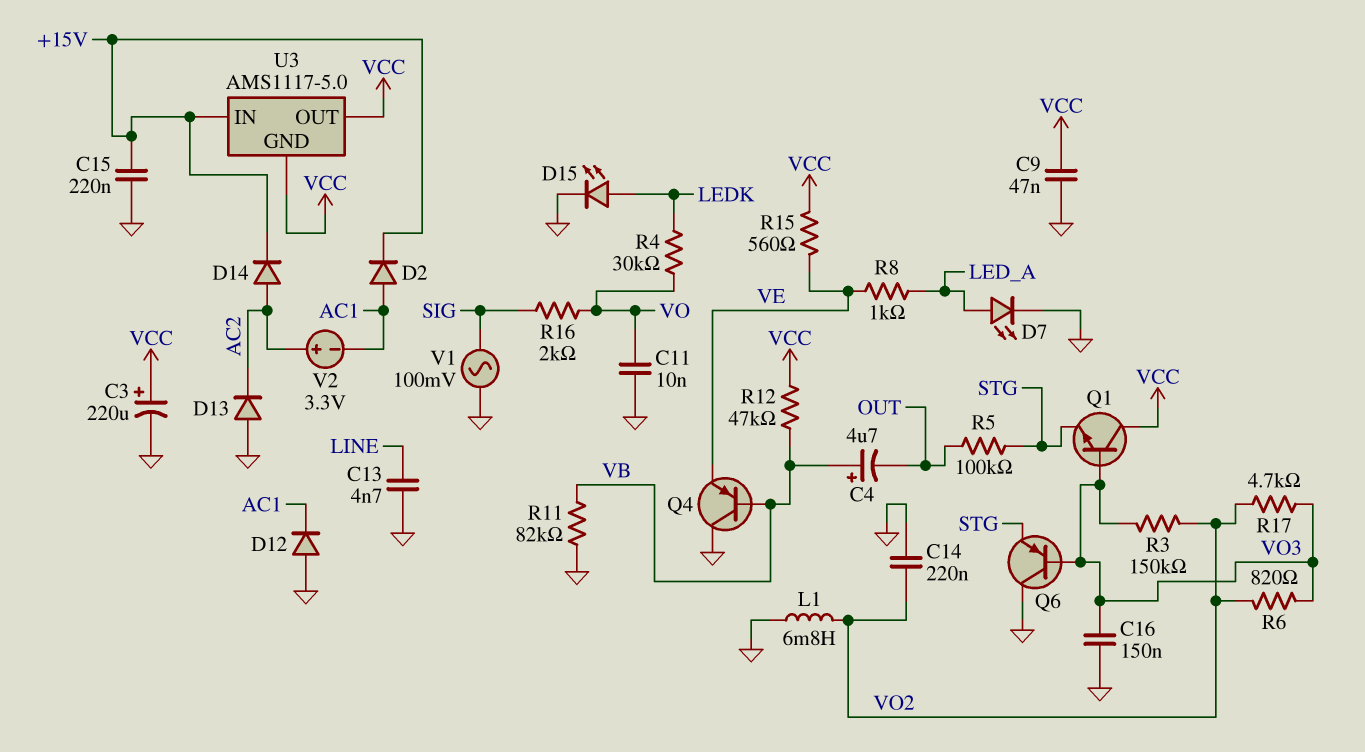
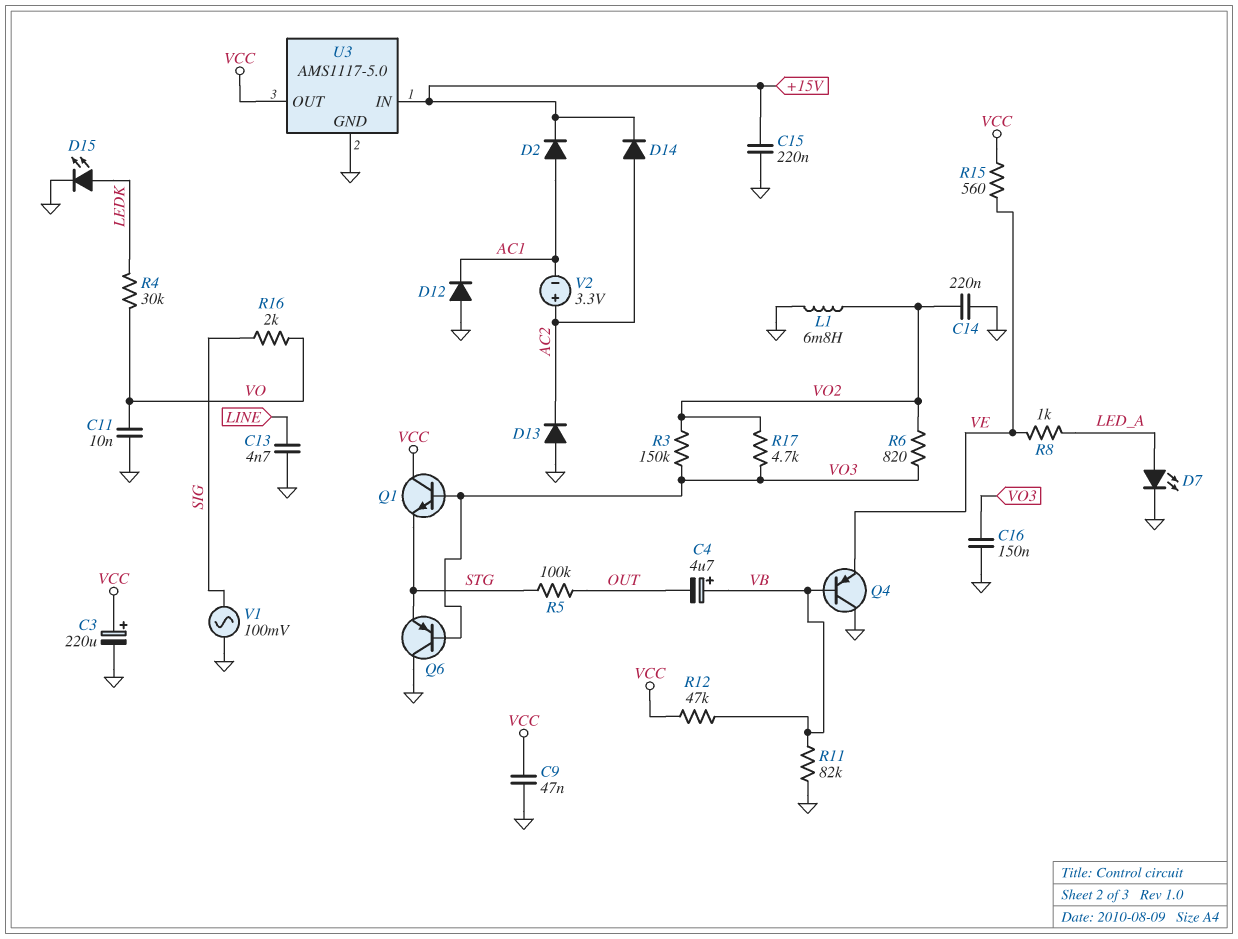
U3 pin GND: VCC -> GND

